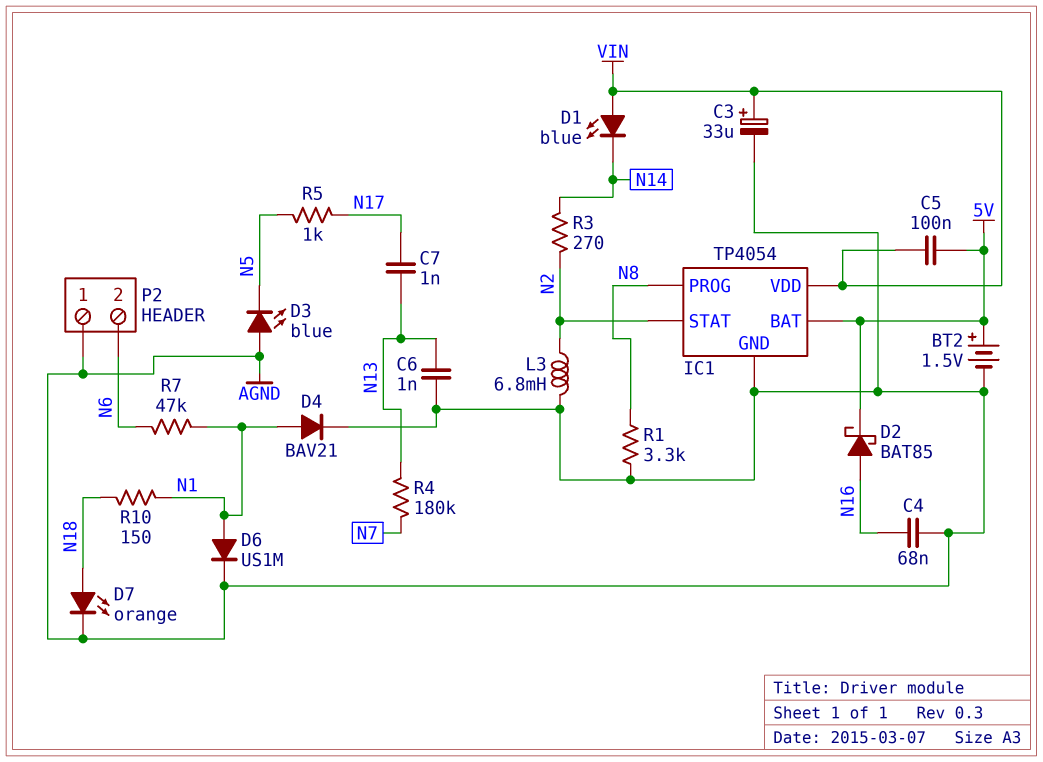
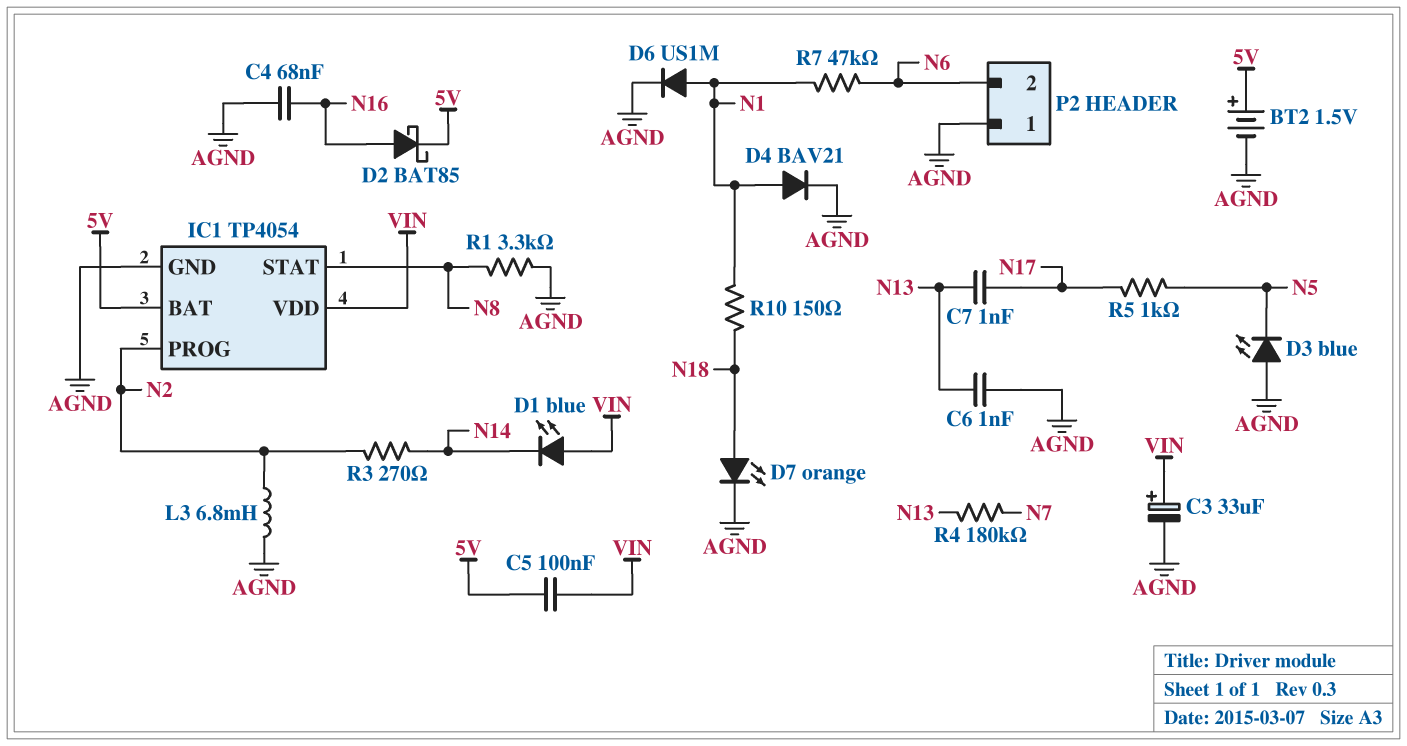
IC1 pin PROG: N8 -> N2
IC1 pin STAT: N2 -> N8

